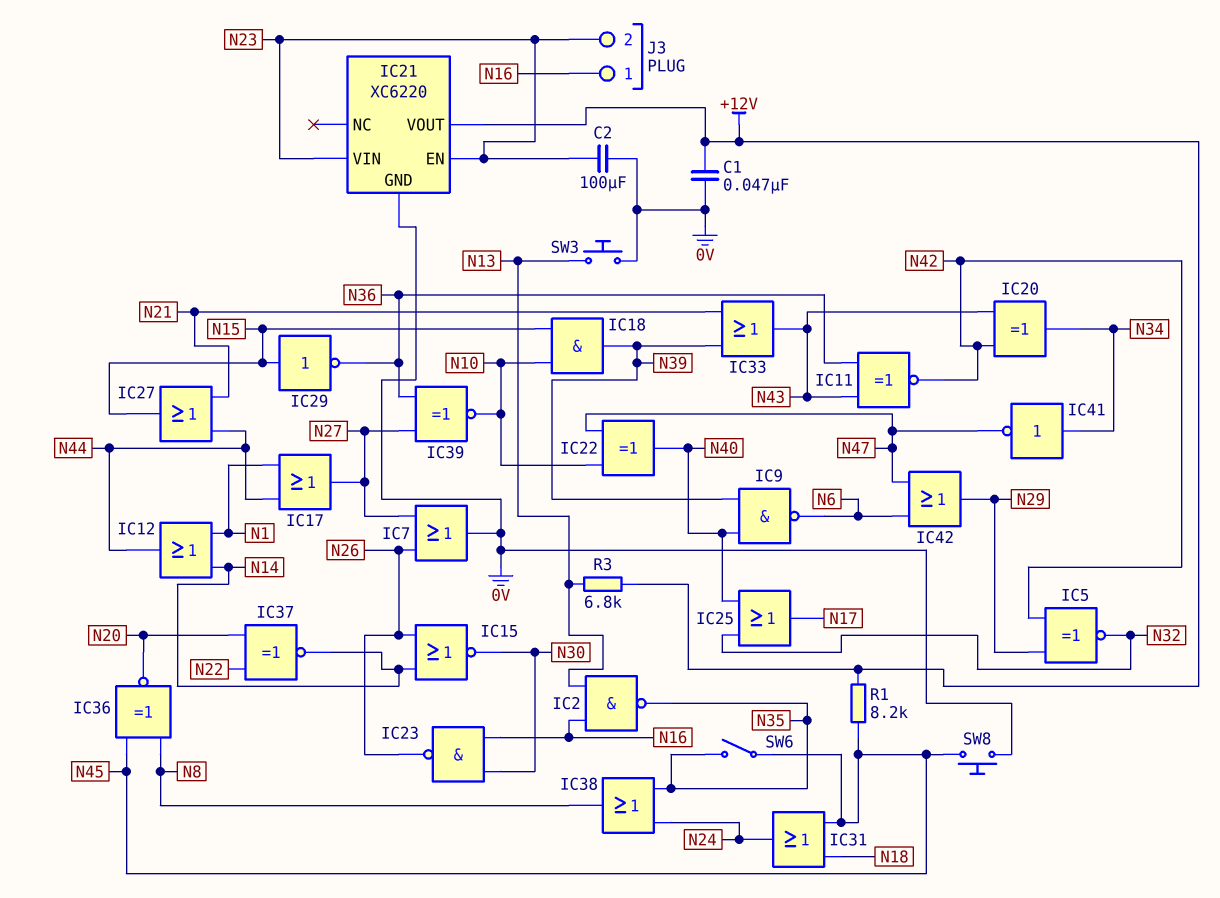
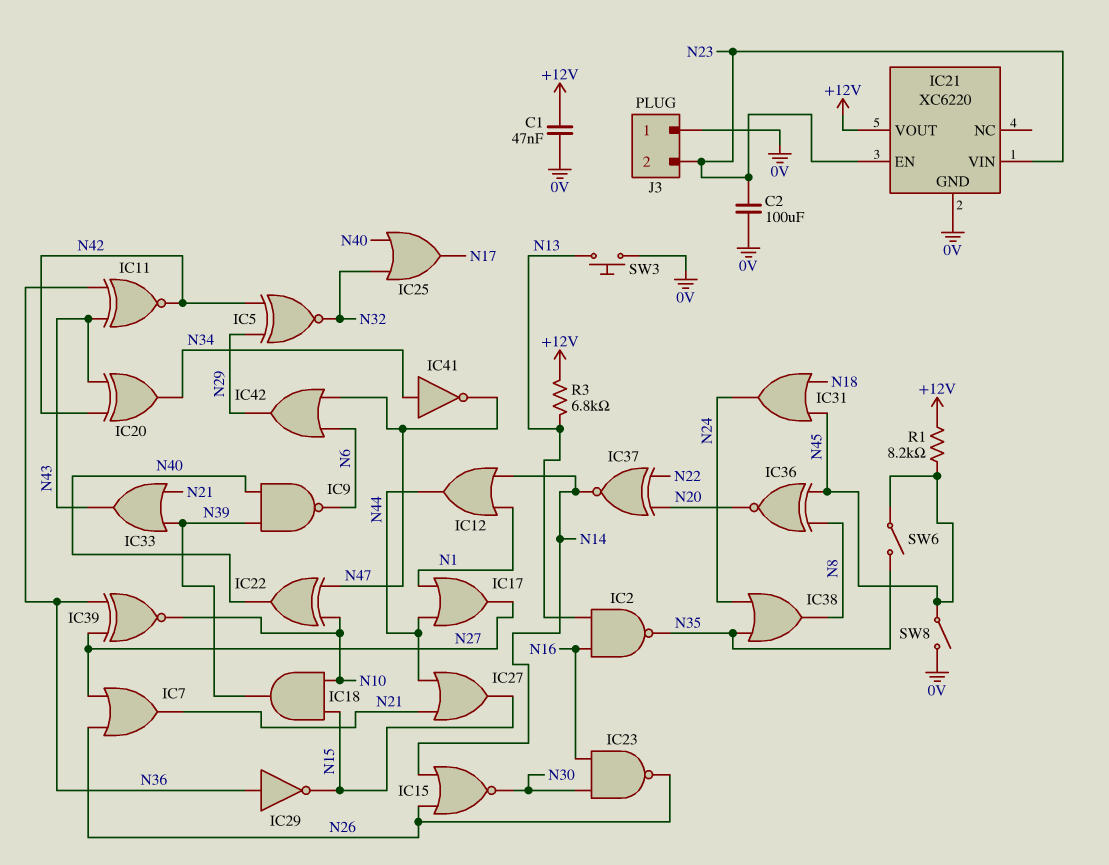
IC7: OR (in N26, in N27, out 0V) -> OR (in N26, in N27, out N21)
IC29: NOT (in N15, out N36) -> NOT (in N36, out N15)
J3 pin 1: N16 -> 0V
SW8: button (0V, N45) -> switch (0V, N45)

